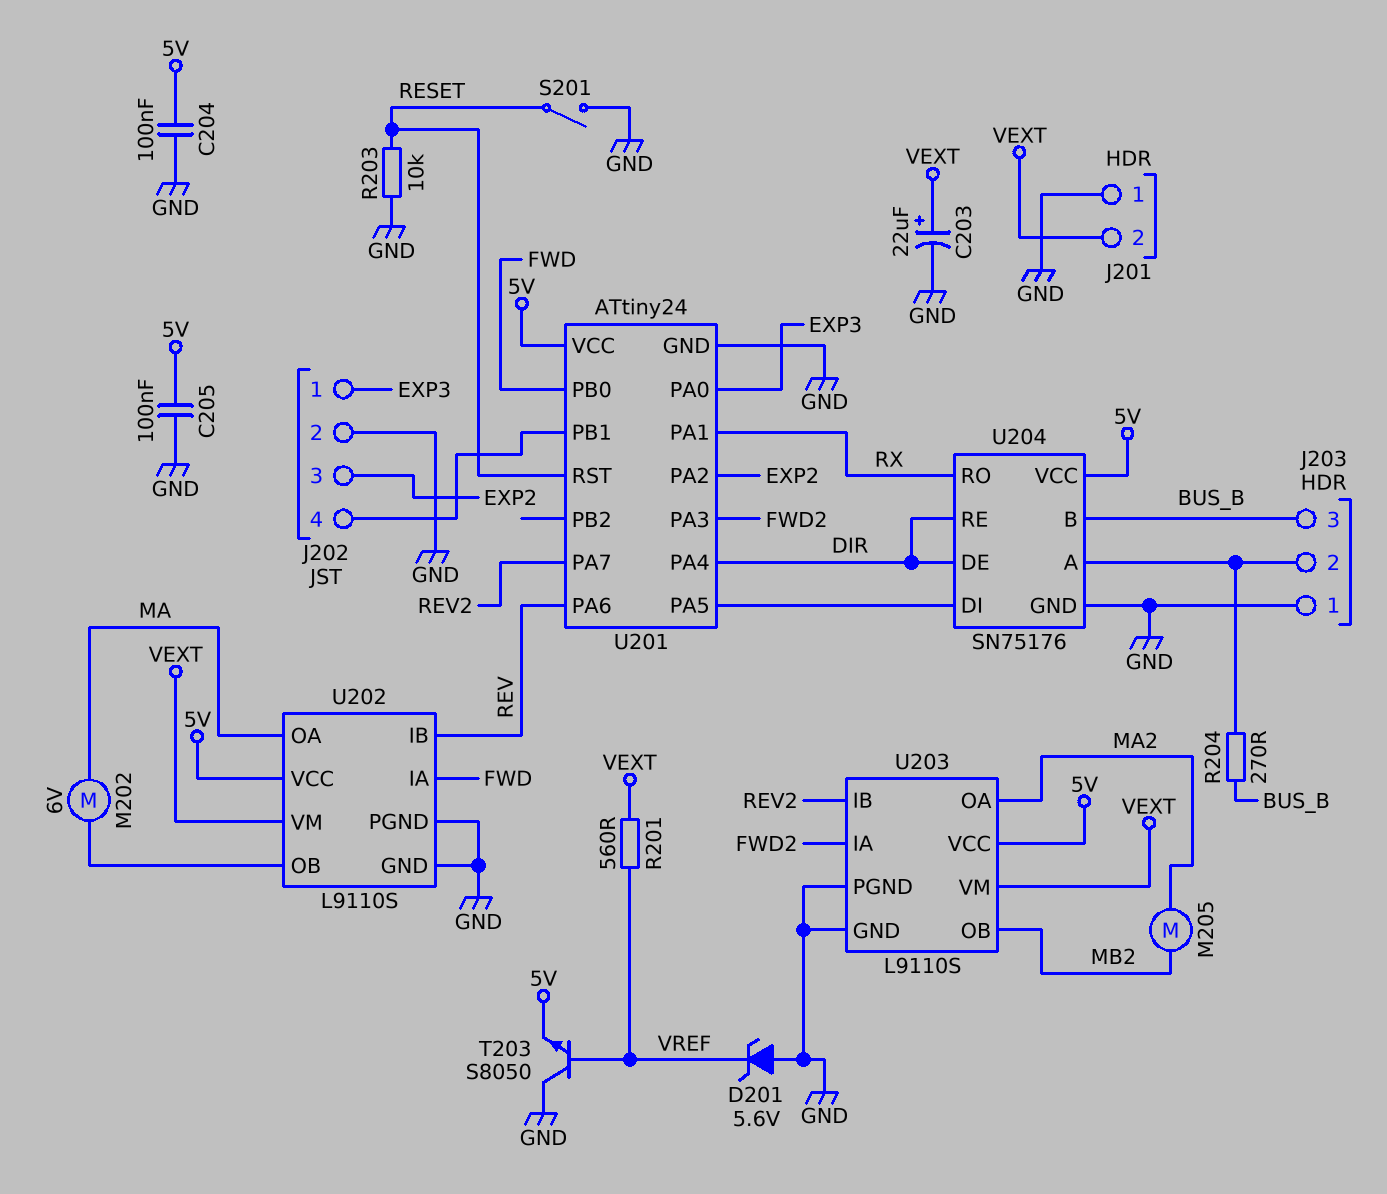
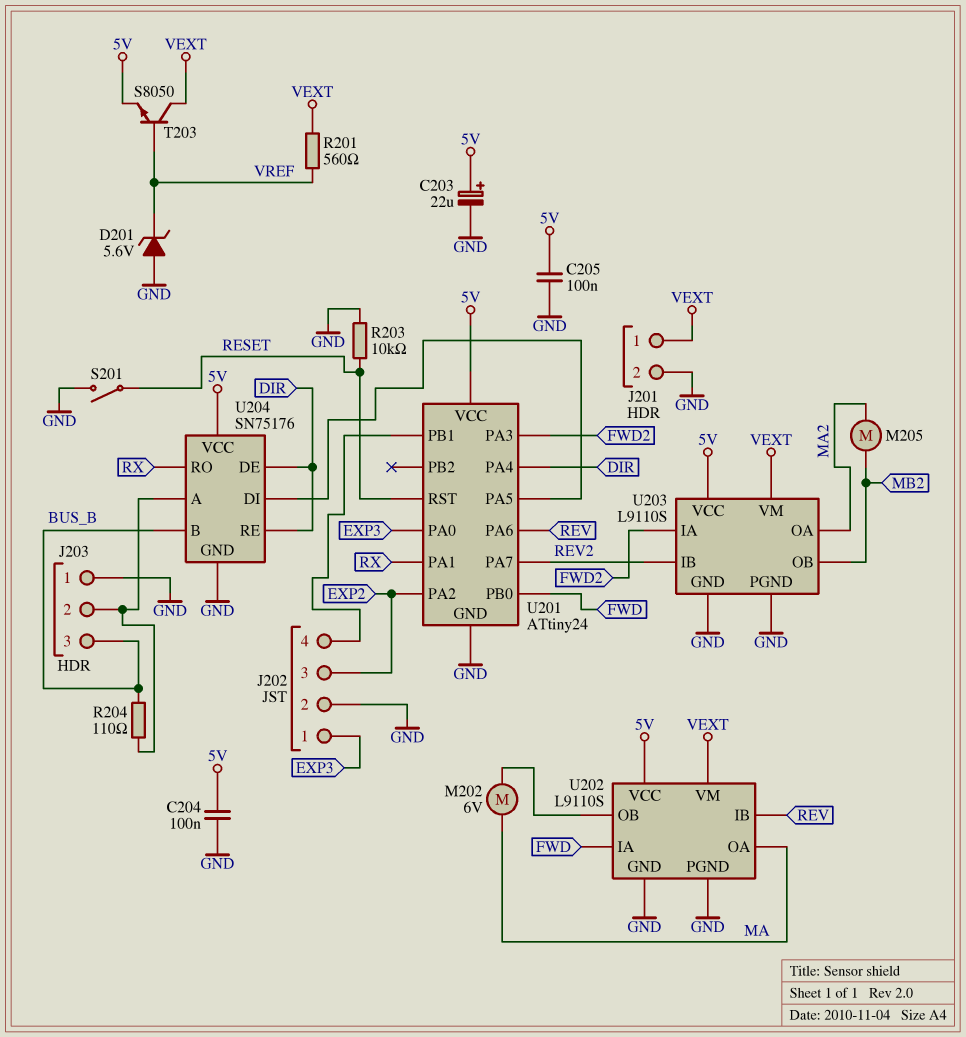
C203: 22uF (plus VEXT, minus GND) -> 22uF (plus 5V, minus GND)
J201 pin 1: GND -> VEXT
J201 pin 2: VEXT -> GND
R204: 270 (BUS_B, J203/2) -> 110 (BUS_B, J203/2)
T203: NPN S8050 (B VREF, C GND, E 5V) -> NPN S8050 (B VREF, C VEXT, E 5V)

